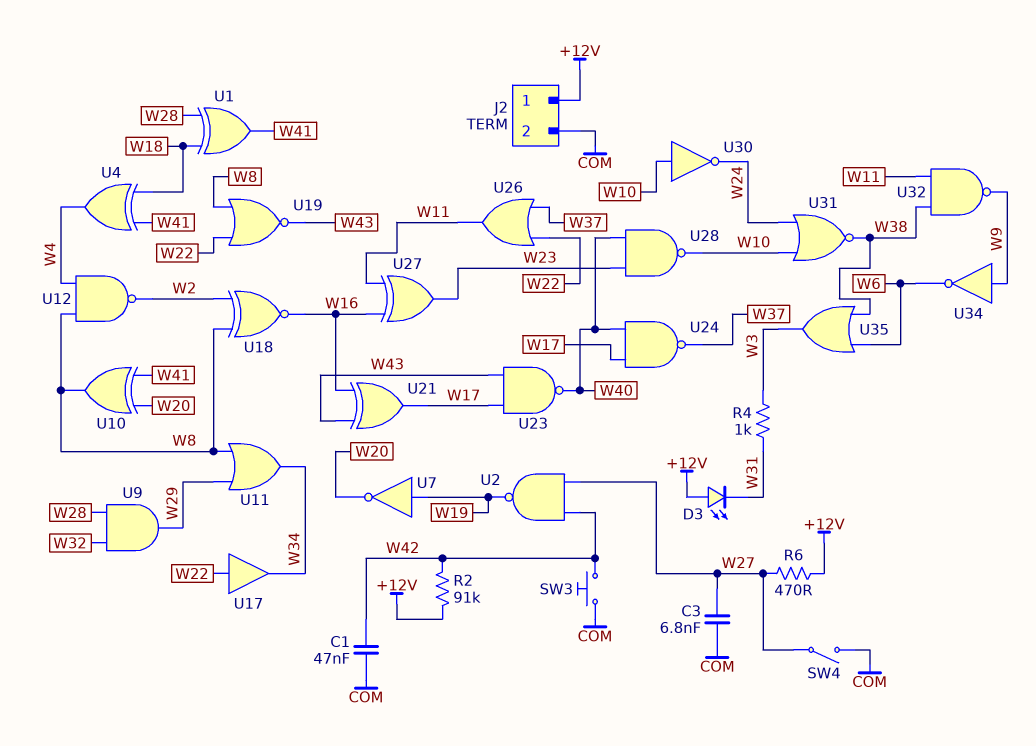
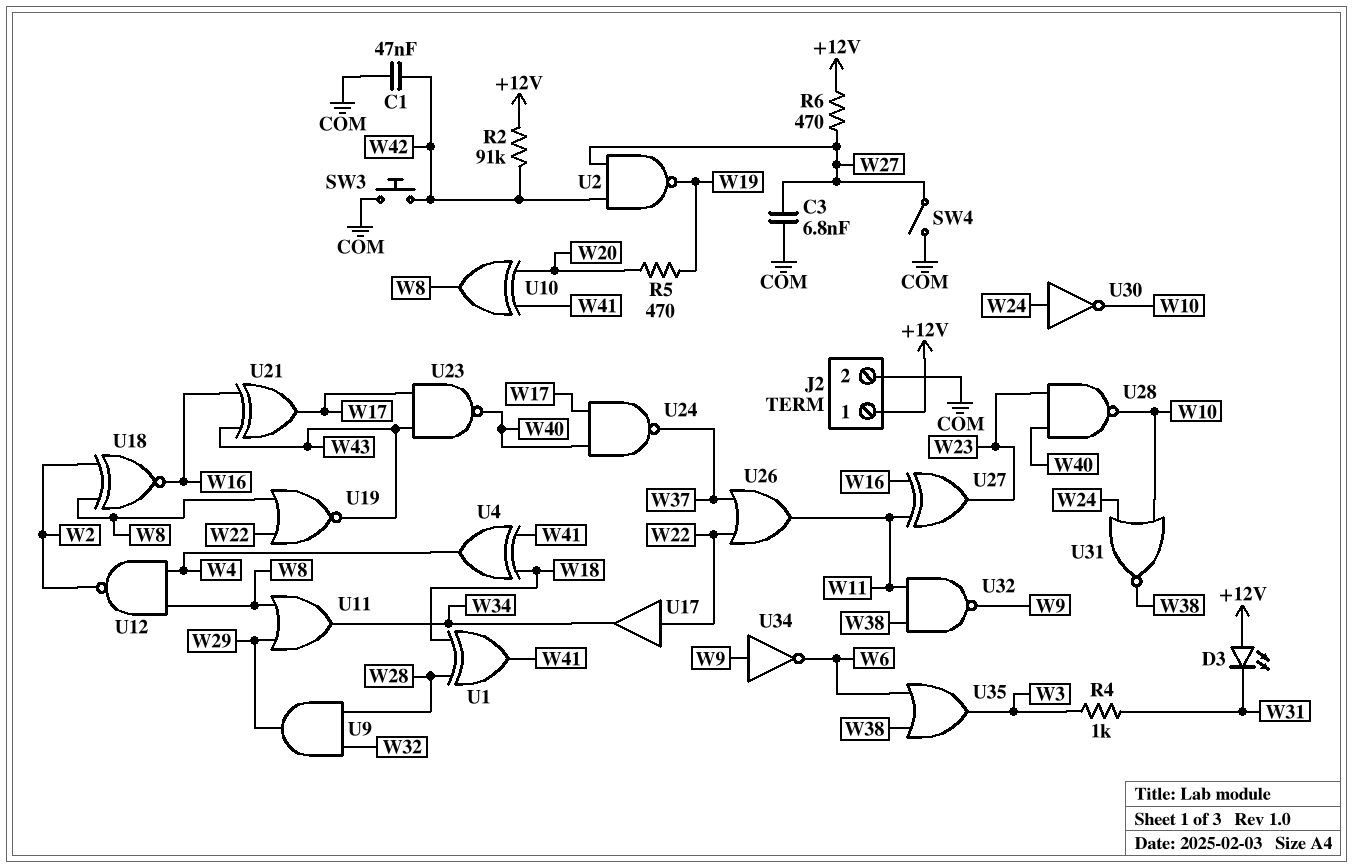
R5: none -> 470 (W19, W20)
U7: NOT (in W19, out W20) -> none
U30: NOT (in W10, out W24) -> NOT (in W24, out W10)

